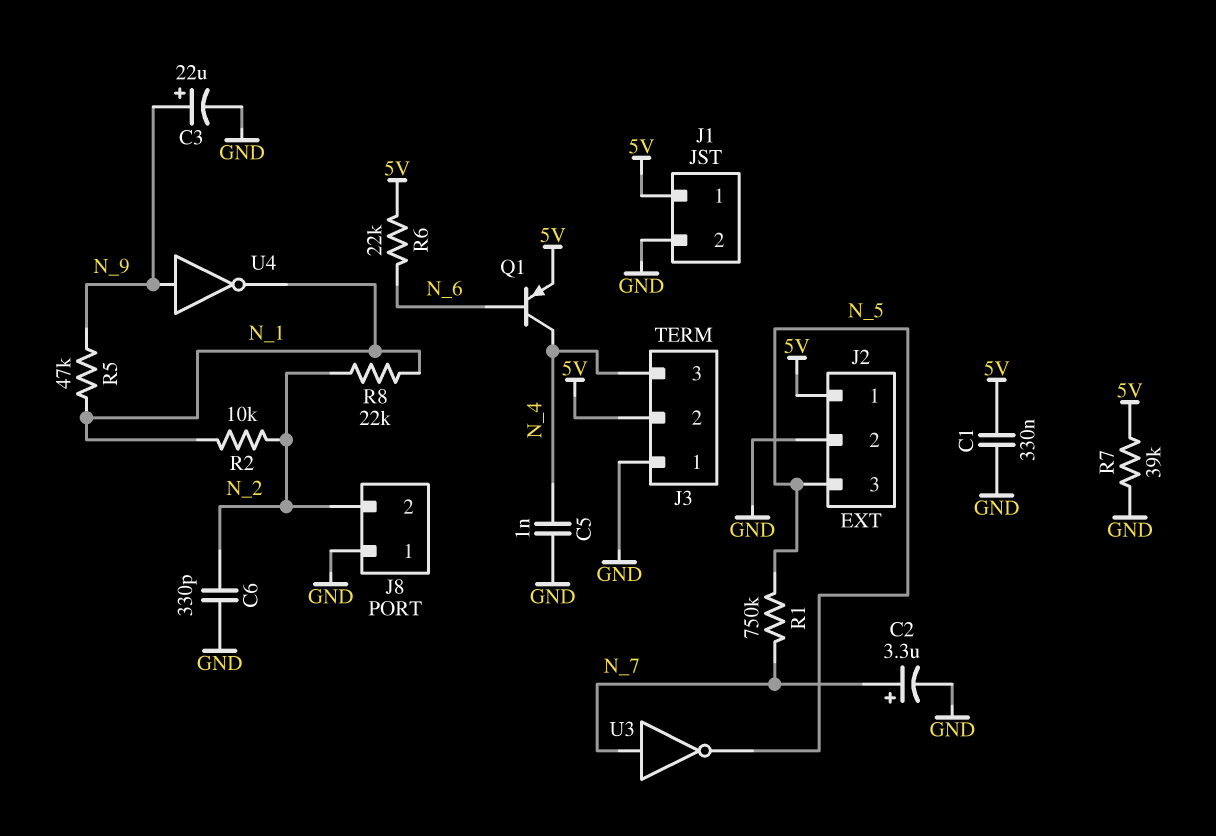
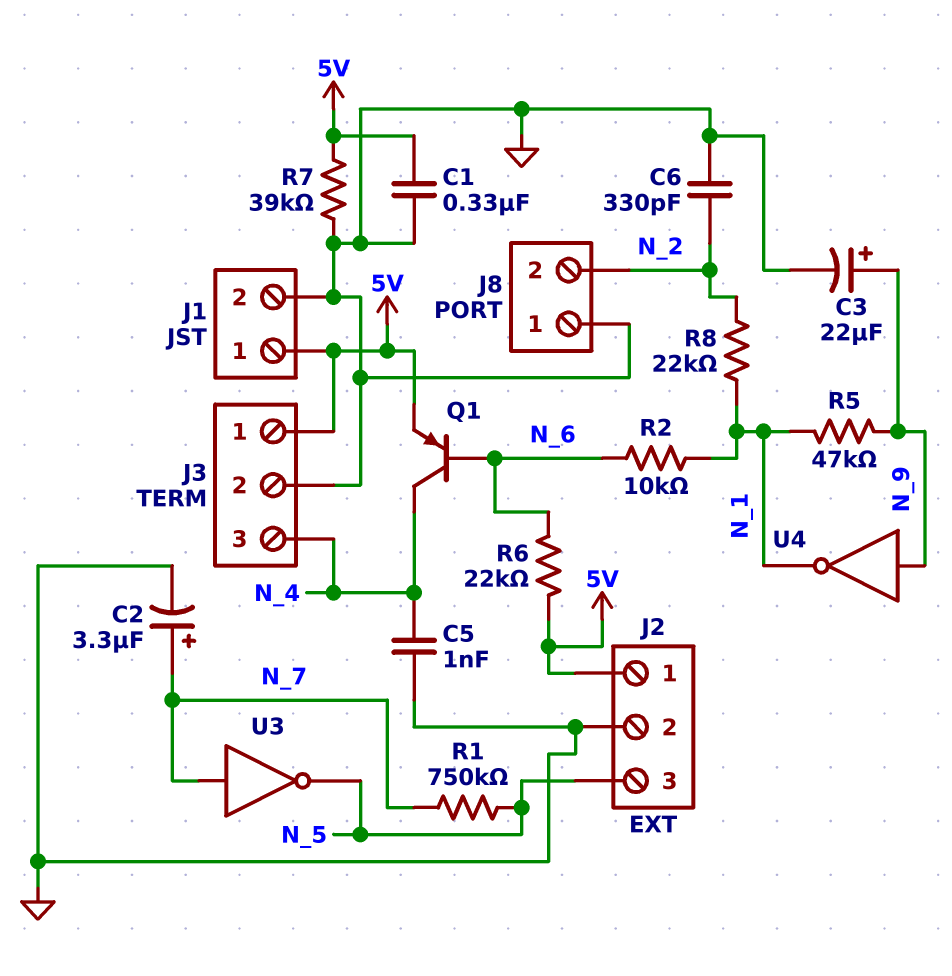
J3 pin 1: GND -> 5V
J3 pin 2: 5V -> GND
R2: 10k (N_1, N_2) -> 10k (N_1, N_6)

